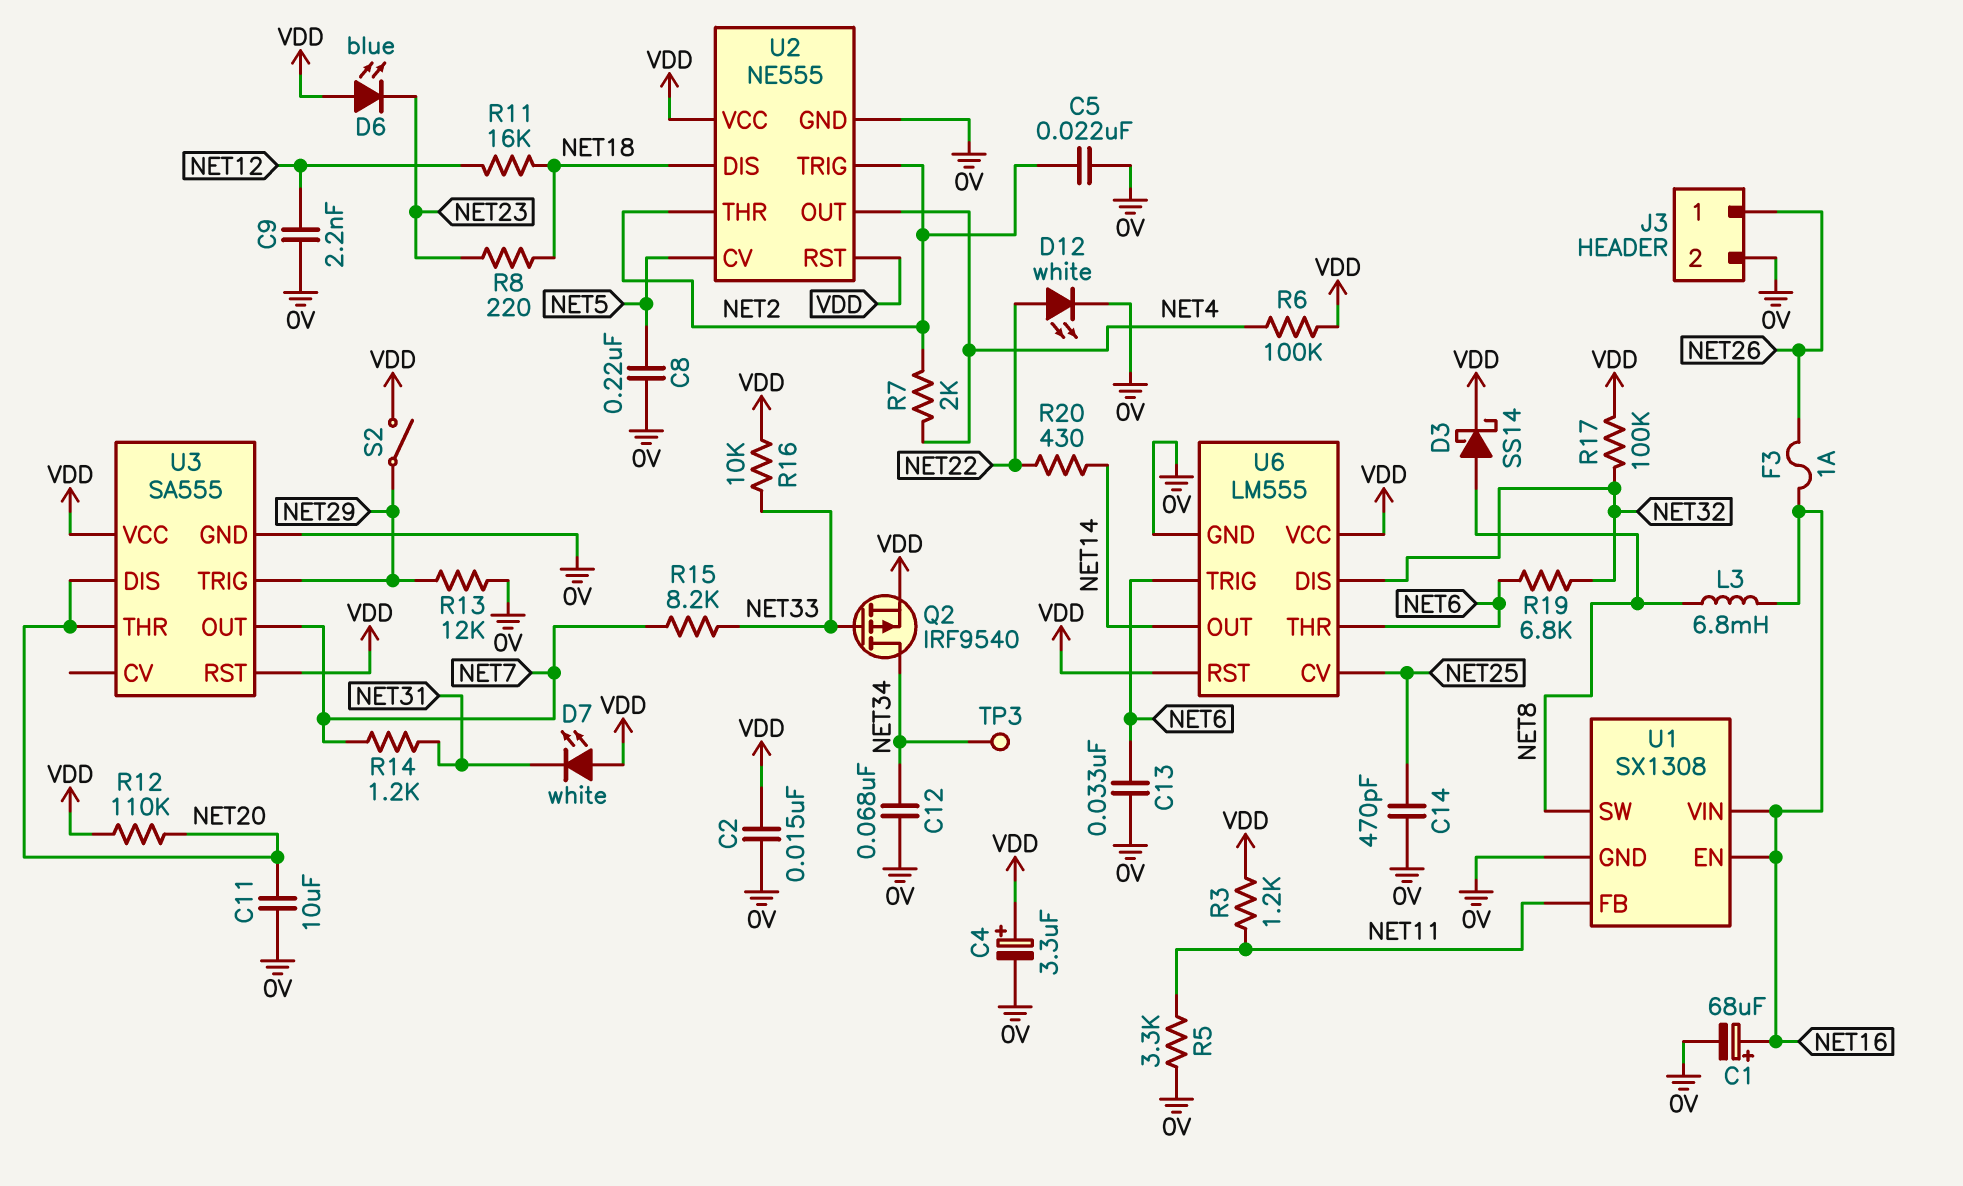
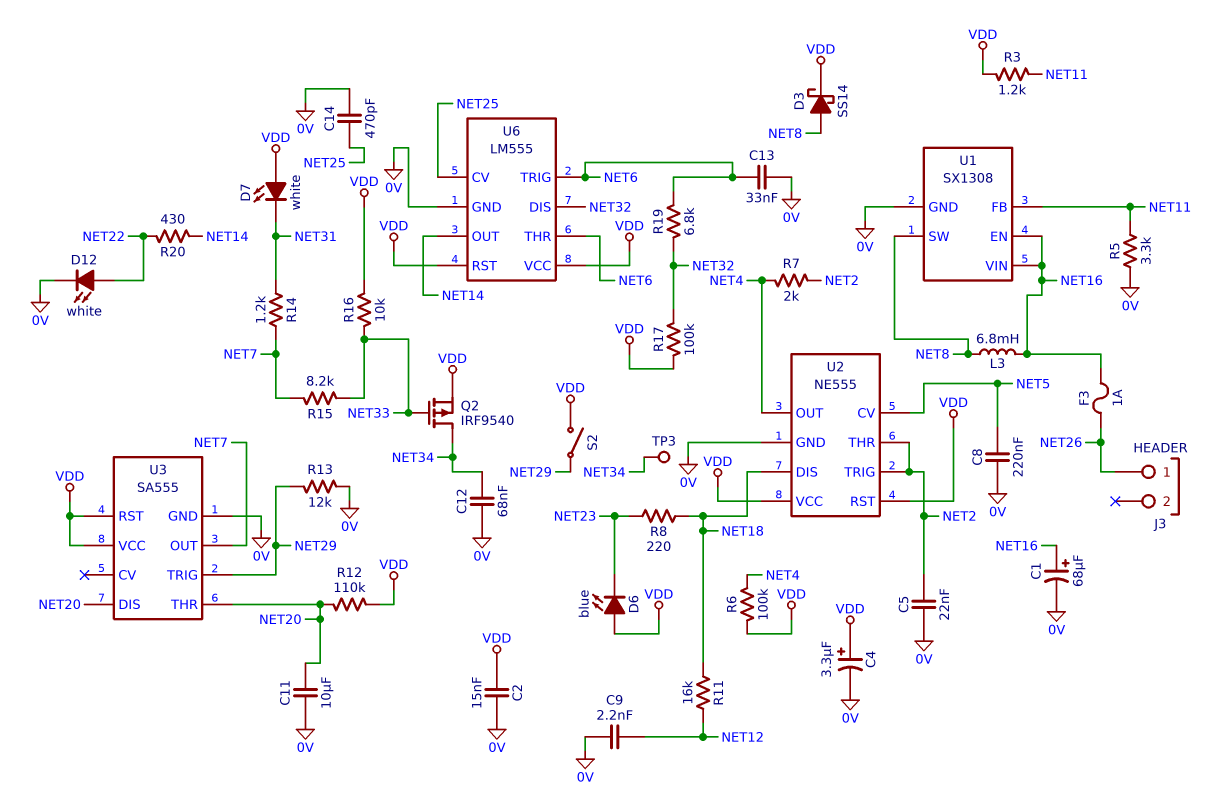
J3 pin 2: 0V -> none

